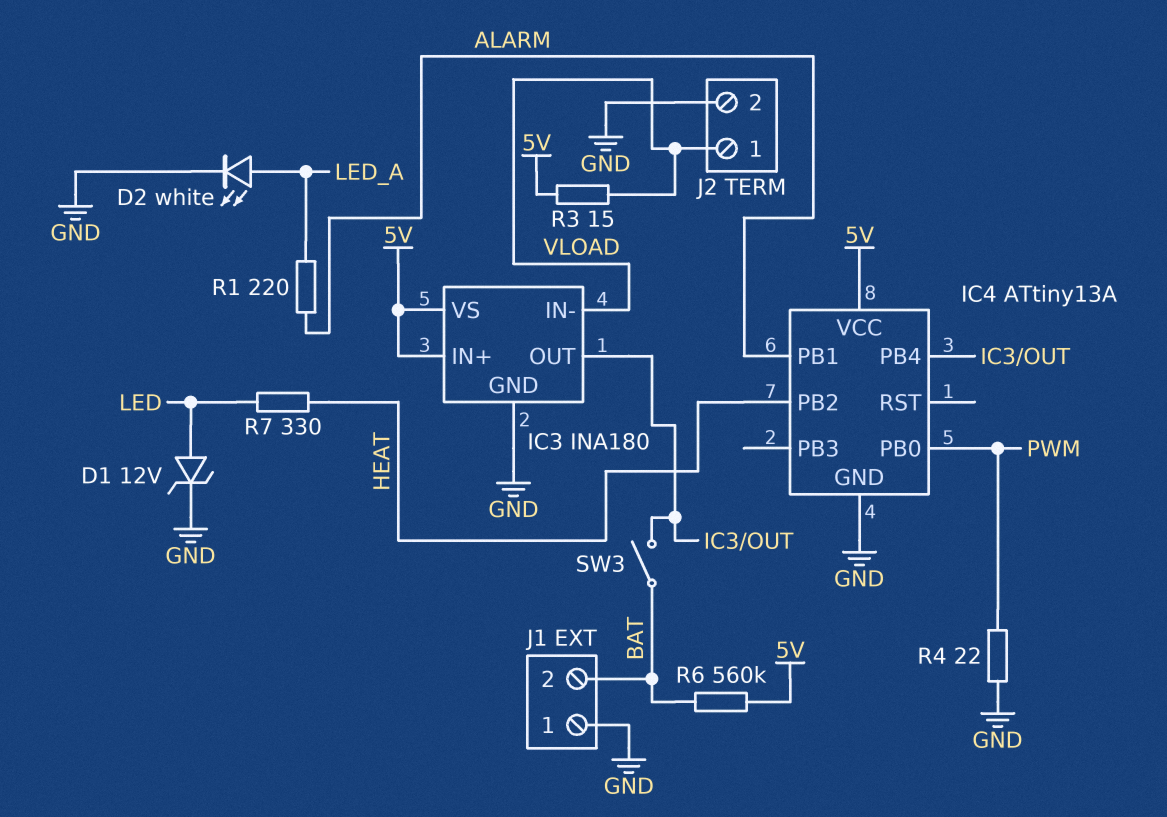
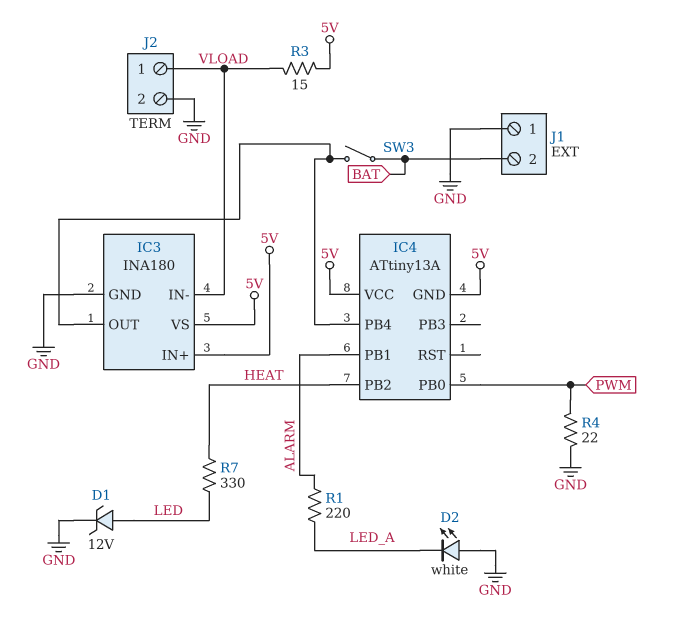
D2: LED white (A LED_A, K GND) -> LED white (A GND, K LED_A)
IC4 pin GND: GND -> 5V
R6: 560k (5V, BAT) -> none

